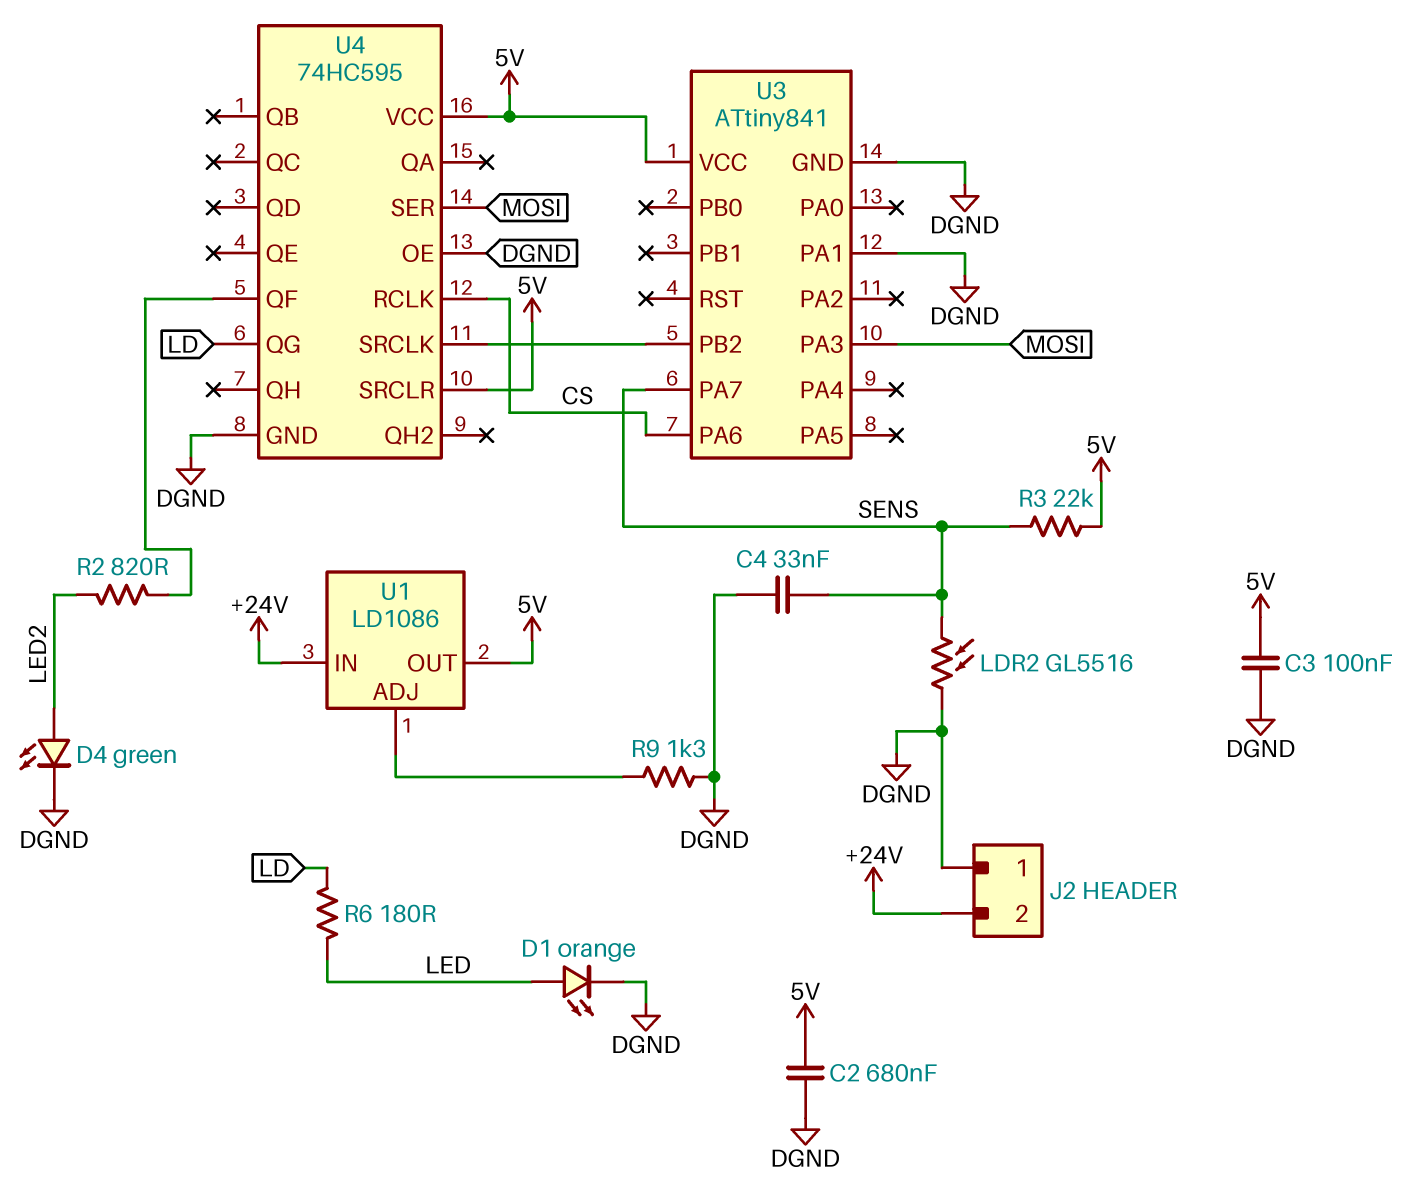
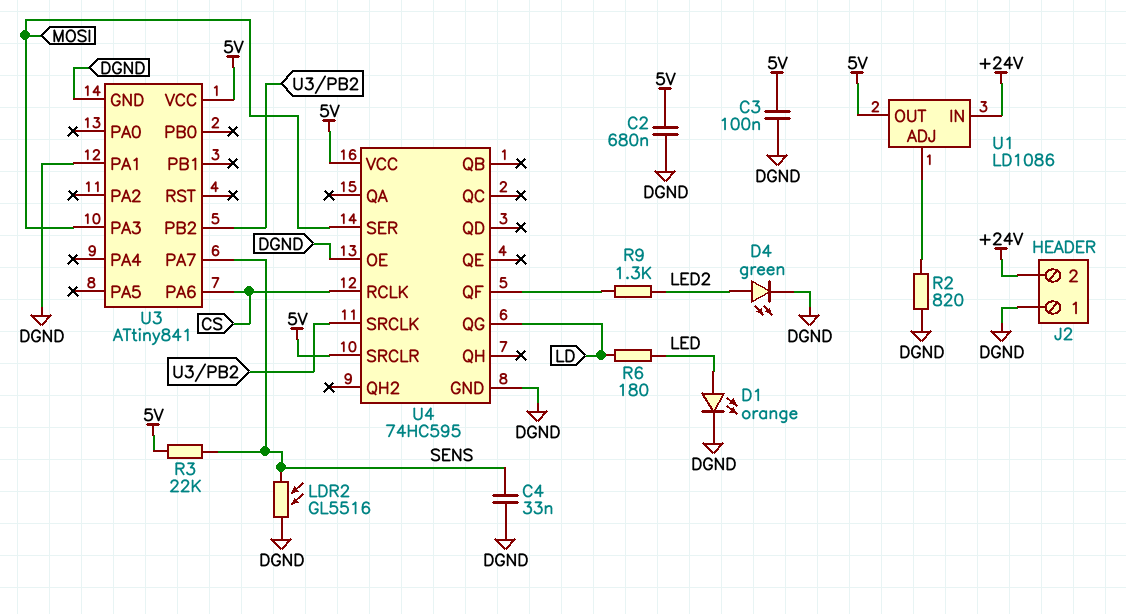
R2: 820 (LED2, U4/QF) -> 820 (DGND, U1/ADJ)
R9: 1.3k (DGND, U1/ADJ) -> 1.3k (LED2, U4/QF)

